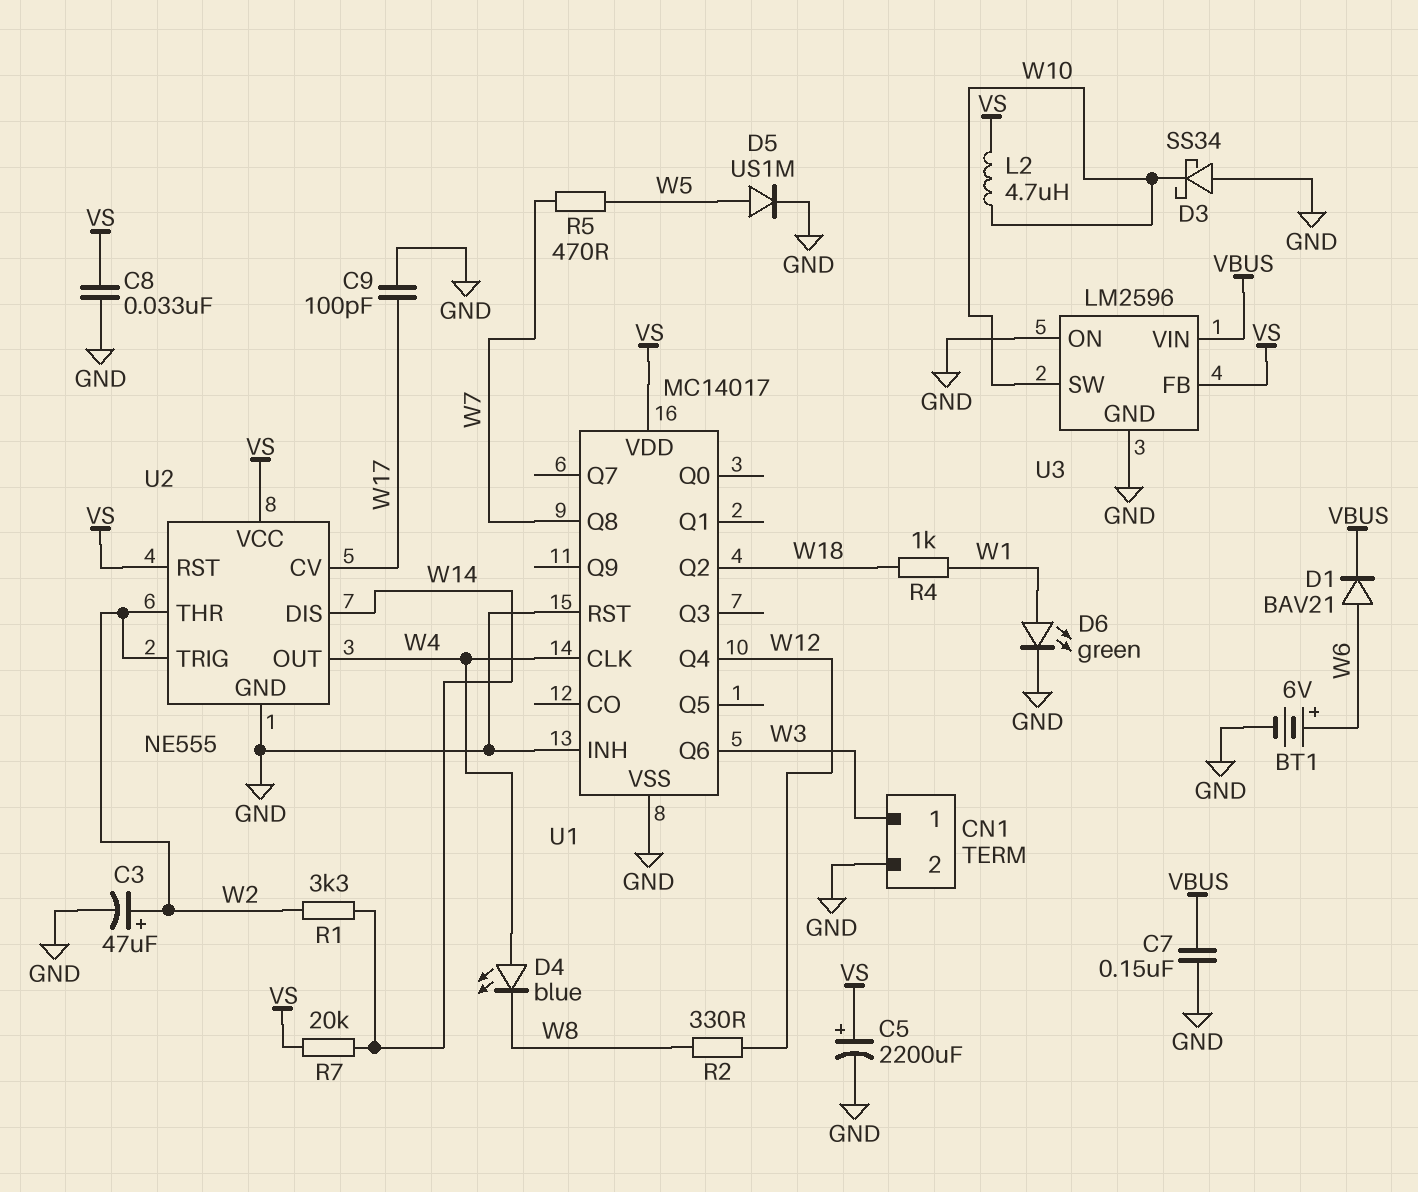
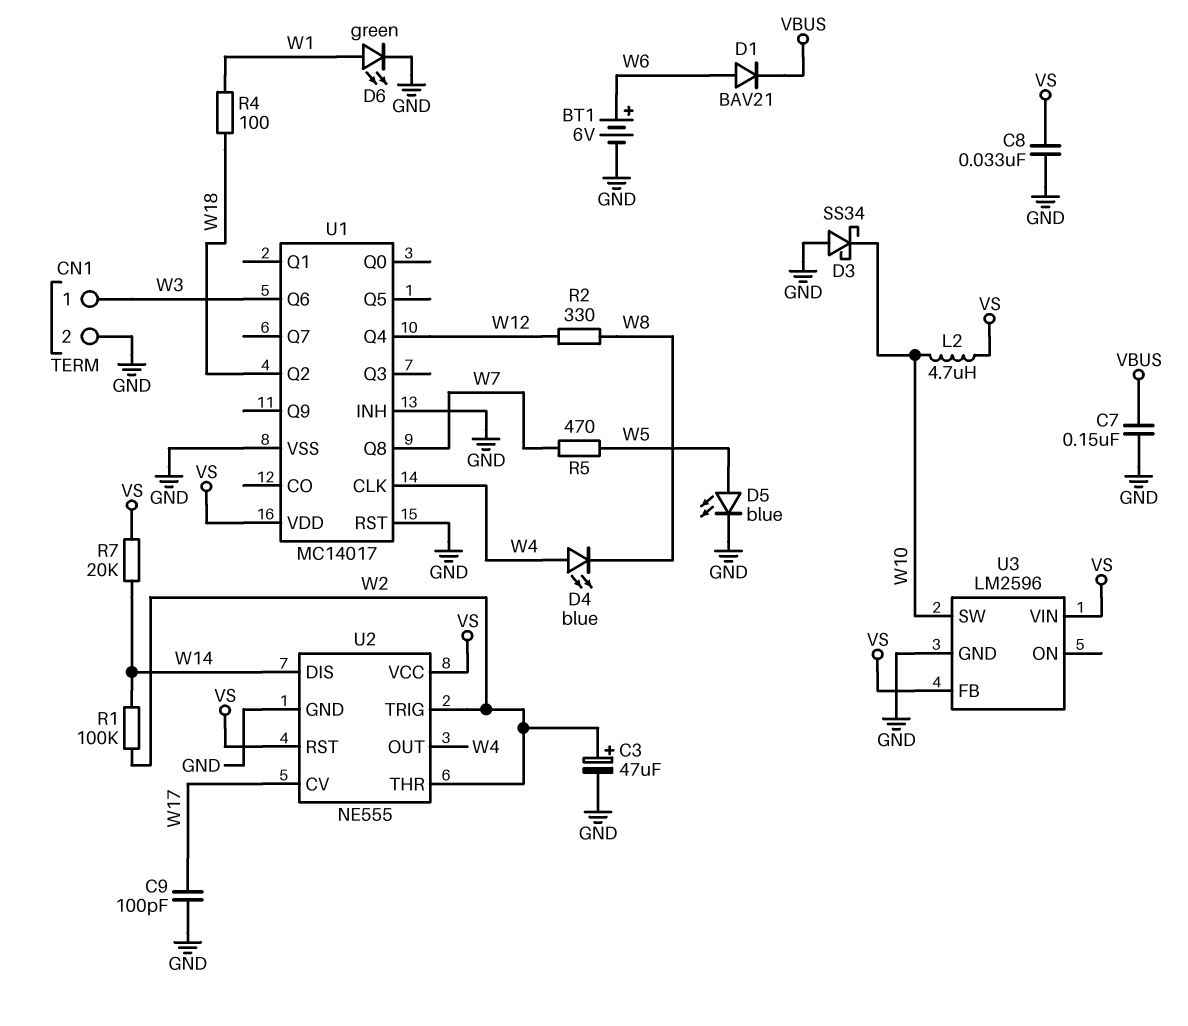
C5: 2200uF (plus VS, minus GND) -> none
D5: diode US1M (A W5, K GND) -> LED blue (A W5, K GND)
R1: 3.3k (W2, W14) -> 100k (W2, W14)
R4: 1k (W1, W18) -> 100 (W1, W18)
U3 pin ON: GND -> none
U3 pin VIN: VBUS -> VS

